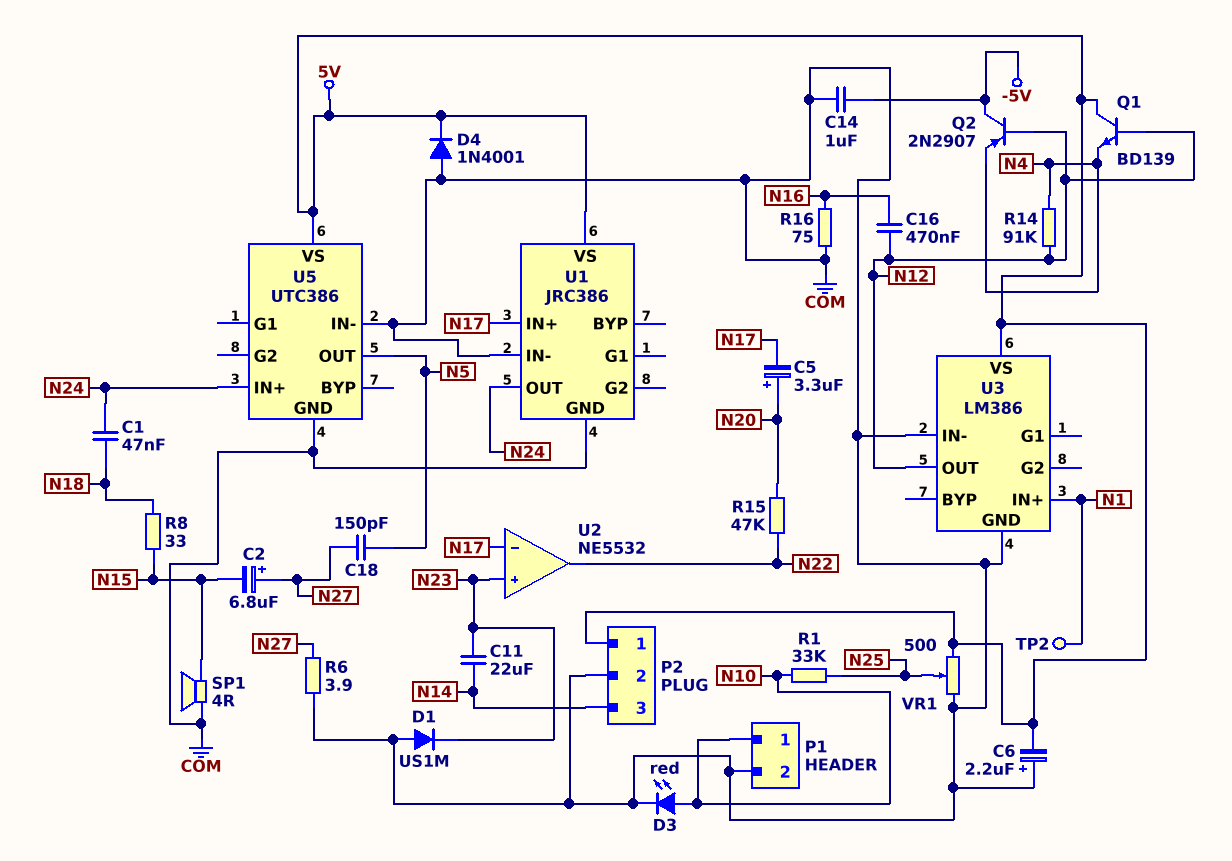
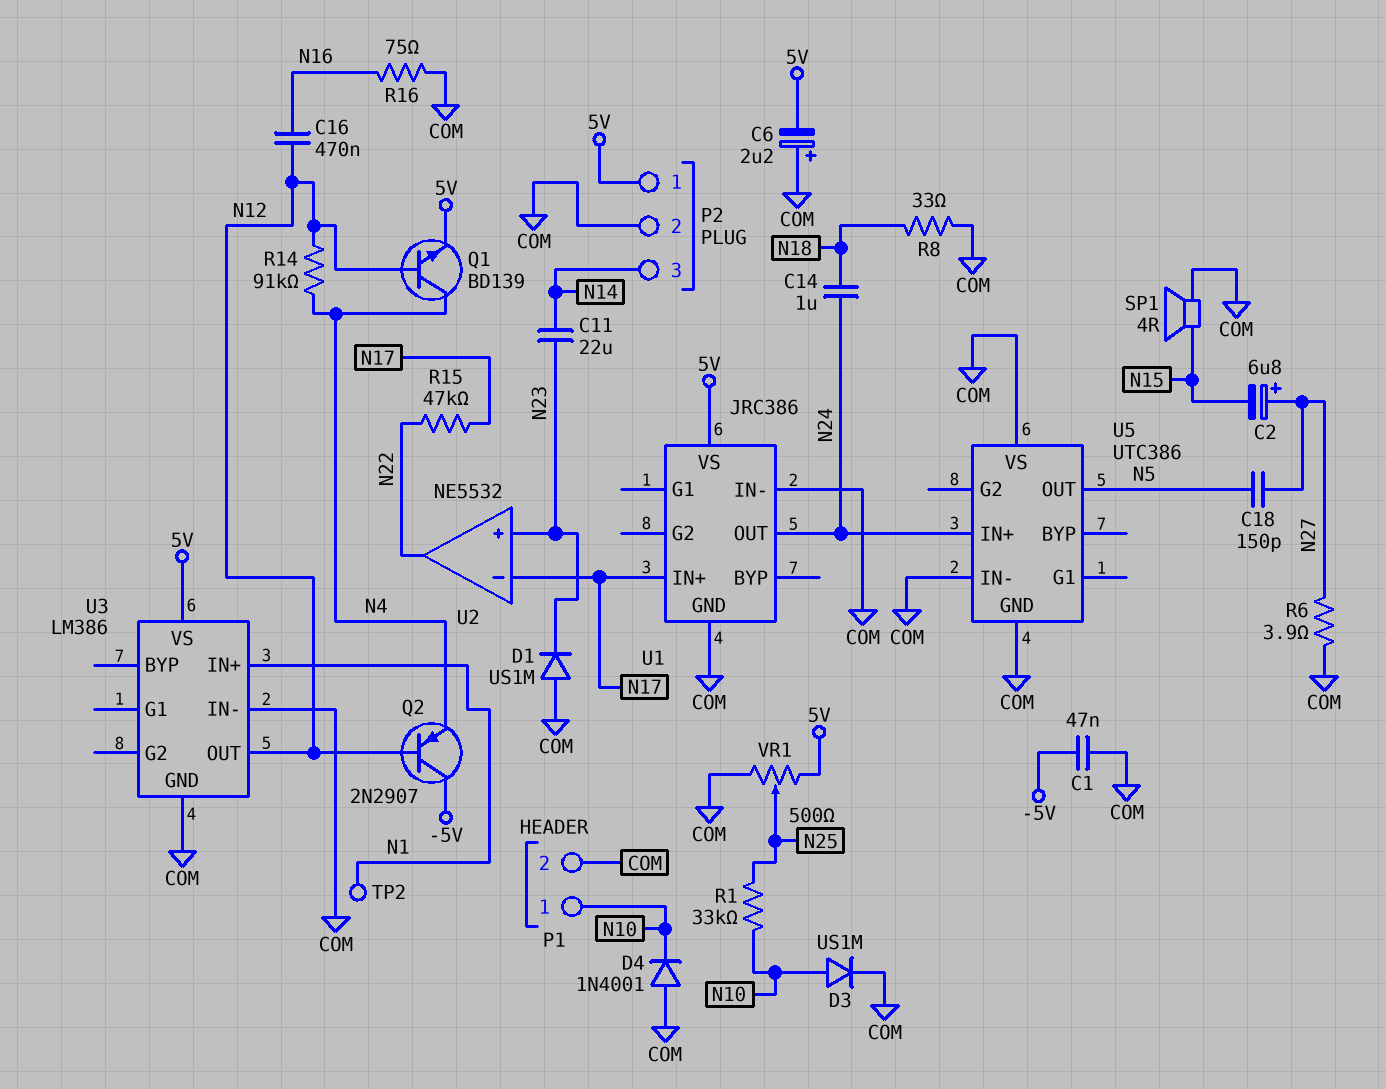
C1: 47nF (N18, N24) -> 47nF (-5V, COM)
C5: 3.3uF (plus N20, minus N17) -> none
C14: 1uF (-5V, COM) -> 1uF (N18, N24)
D3: LED red (A N10, K COM) -> diode US1M (A N10, K COM)
D4: diode 1N4001 (A COM, K 5V) -> diode 1N4001 (A COM, K N10)
Q1: NPN BD139 (B N12, C 5V, E N4) -> NPN BD139 (B N12, C N4, E 5V)
R8: 33 (N15, N18) -> 33 (COM, N18)
R15: 47k (N20, N22) -> 47k (N17, N22)
U5 pin VS: 5V -> COM

